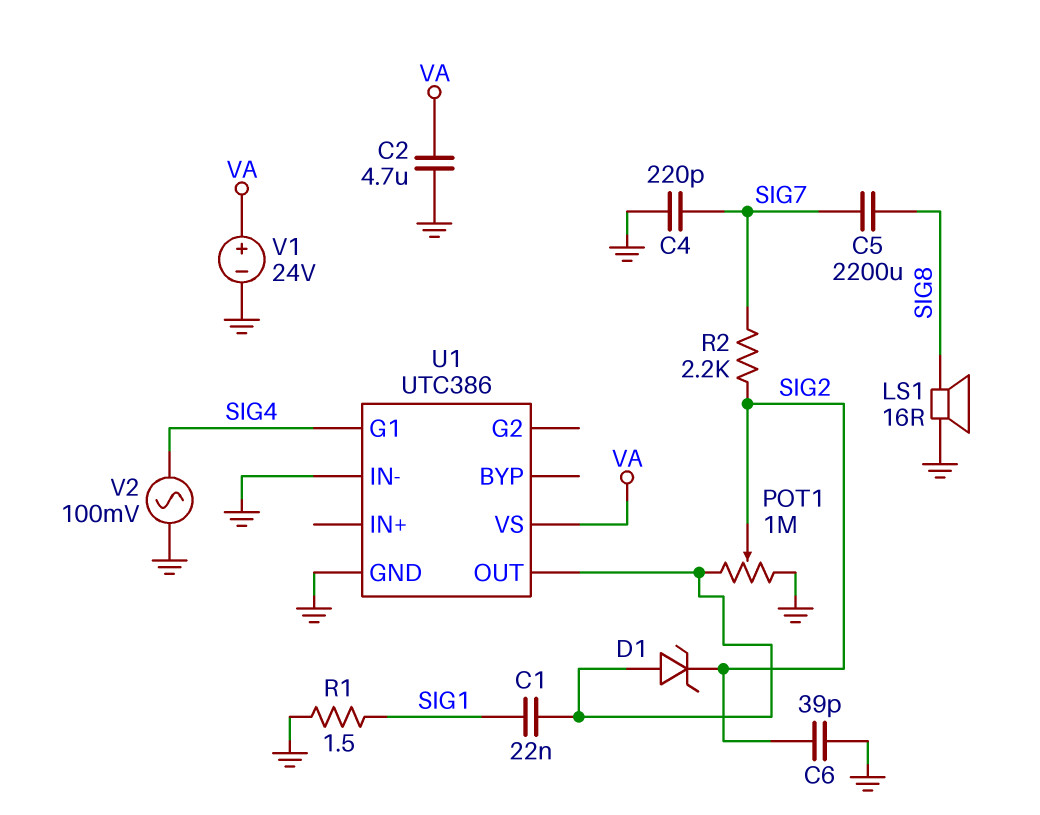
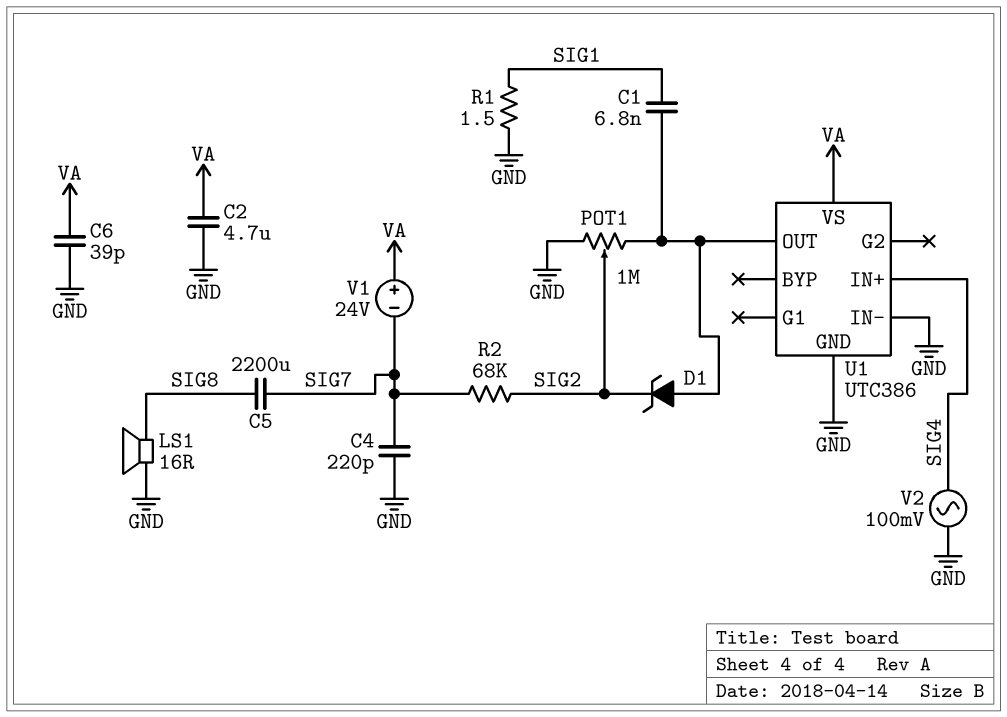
C1: 22nF (SIG1, U1/OUT) -> 6.8nF (SIG1, U1/OUT)
C6: 39pF (GND, SIG2) -> 39pF (GND, VA)
R2: 2.2k (SIG2, SIG7) -> 68k (SIG2, SIG7)
U1 pin G1: SIG4 -> none
U1 pin IN+: none -> SIG4
V1: 24V (plus VA, minus GND) -> 24V (plus VA, minus SIG7)

